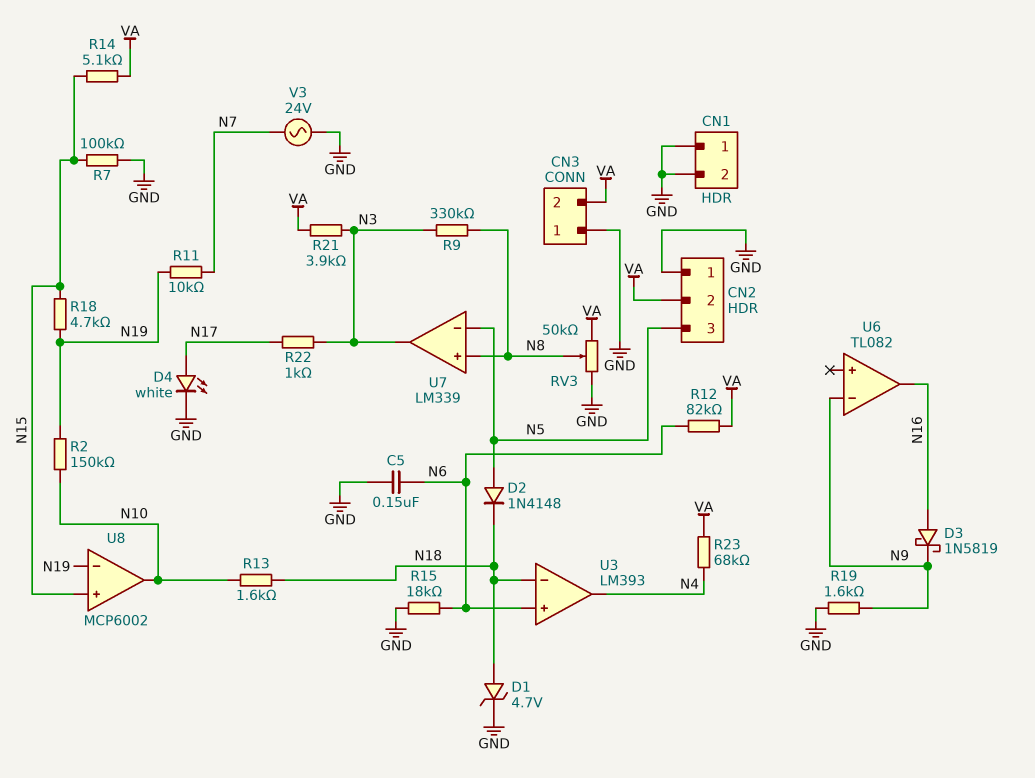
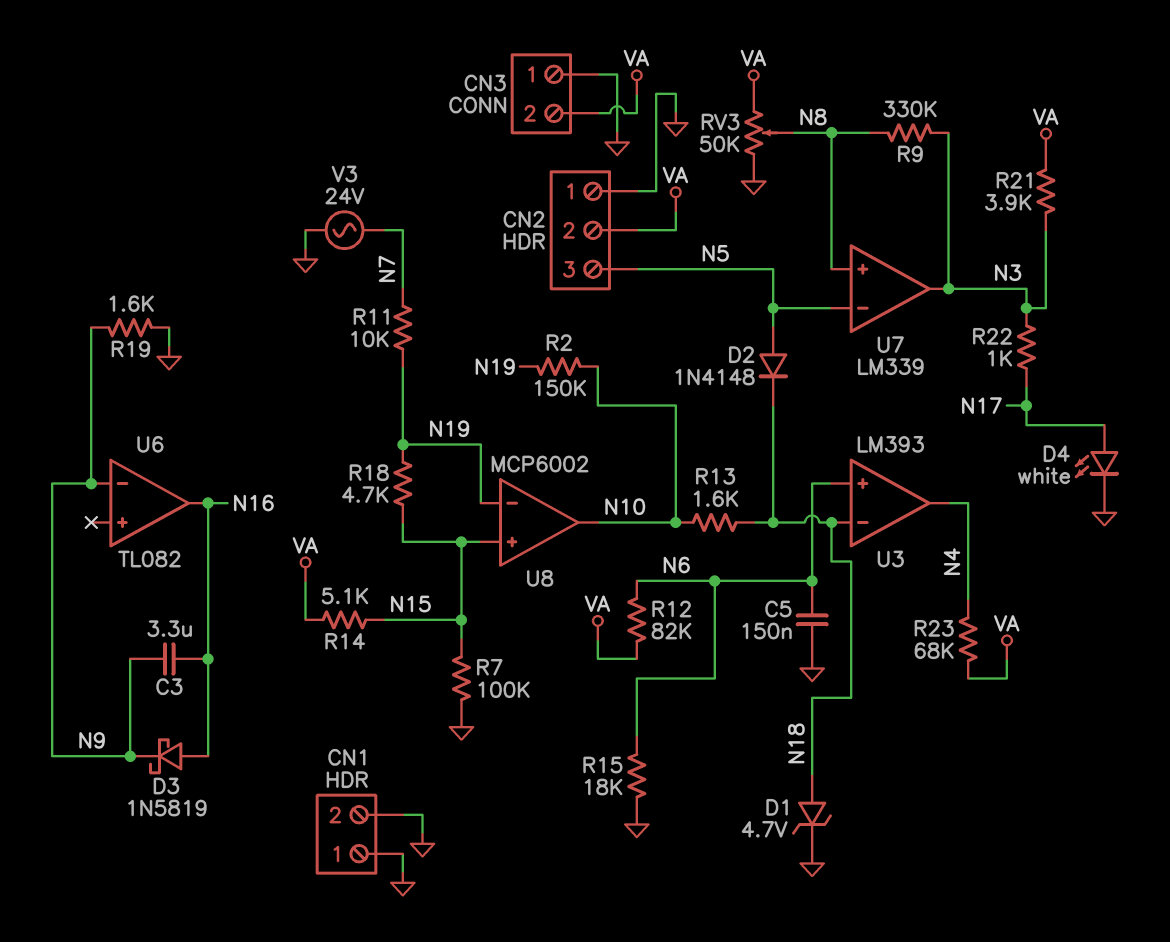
C3: none -> 3.3uF (N9, N16)

